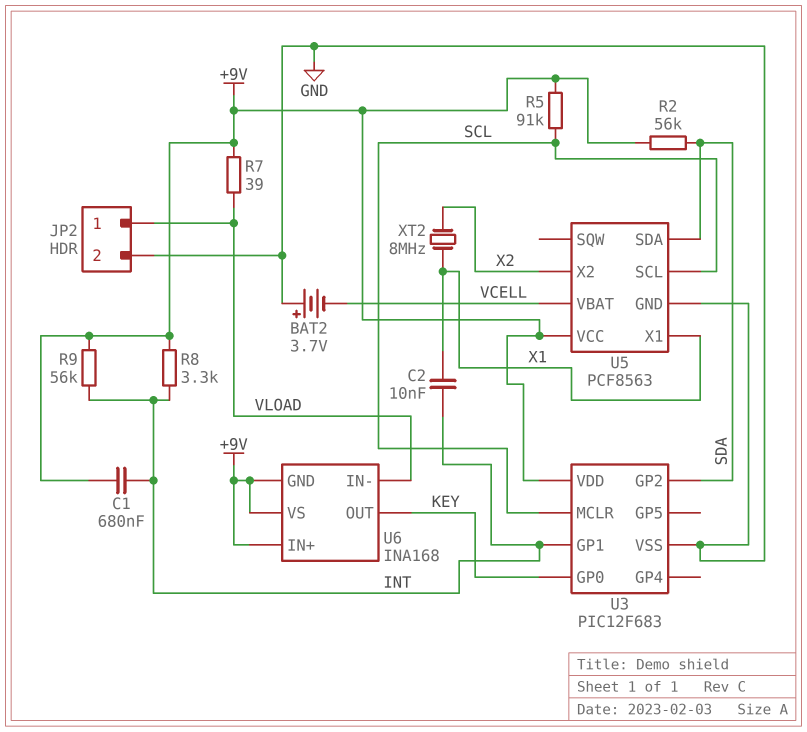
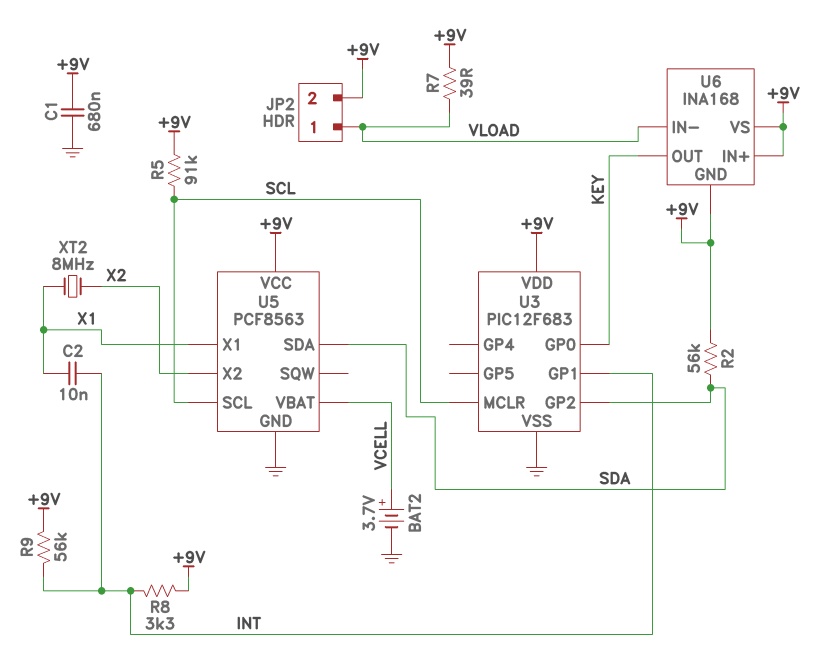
BAT2: 3.7V (plus GND, minus VCELL) -> 3.7V (plus VCELL, minus GND)
C1: 680nF (+9V, INT) -> 680nF (+9V, GND)
JP2 pin 2: GND -> +9V

